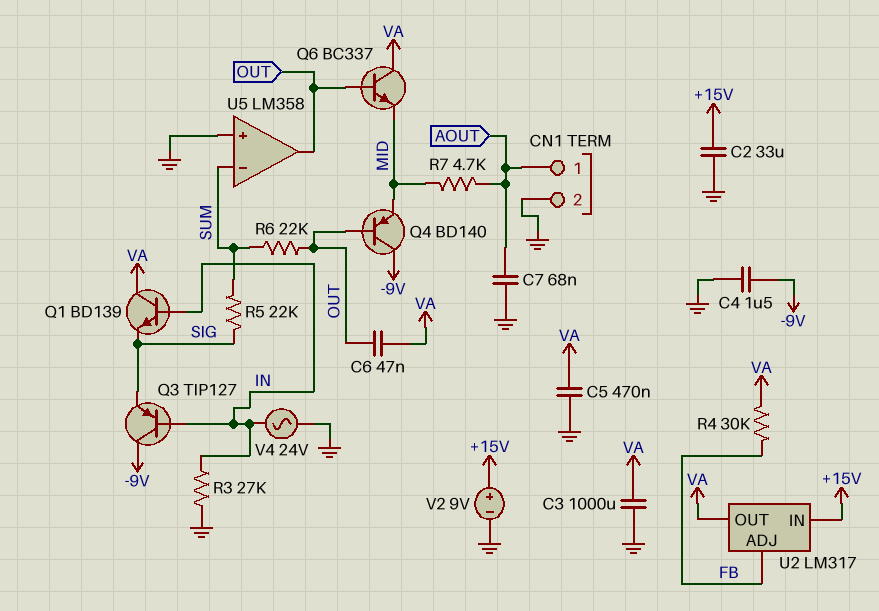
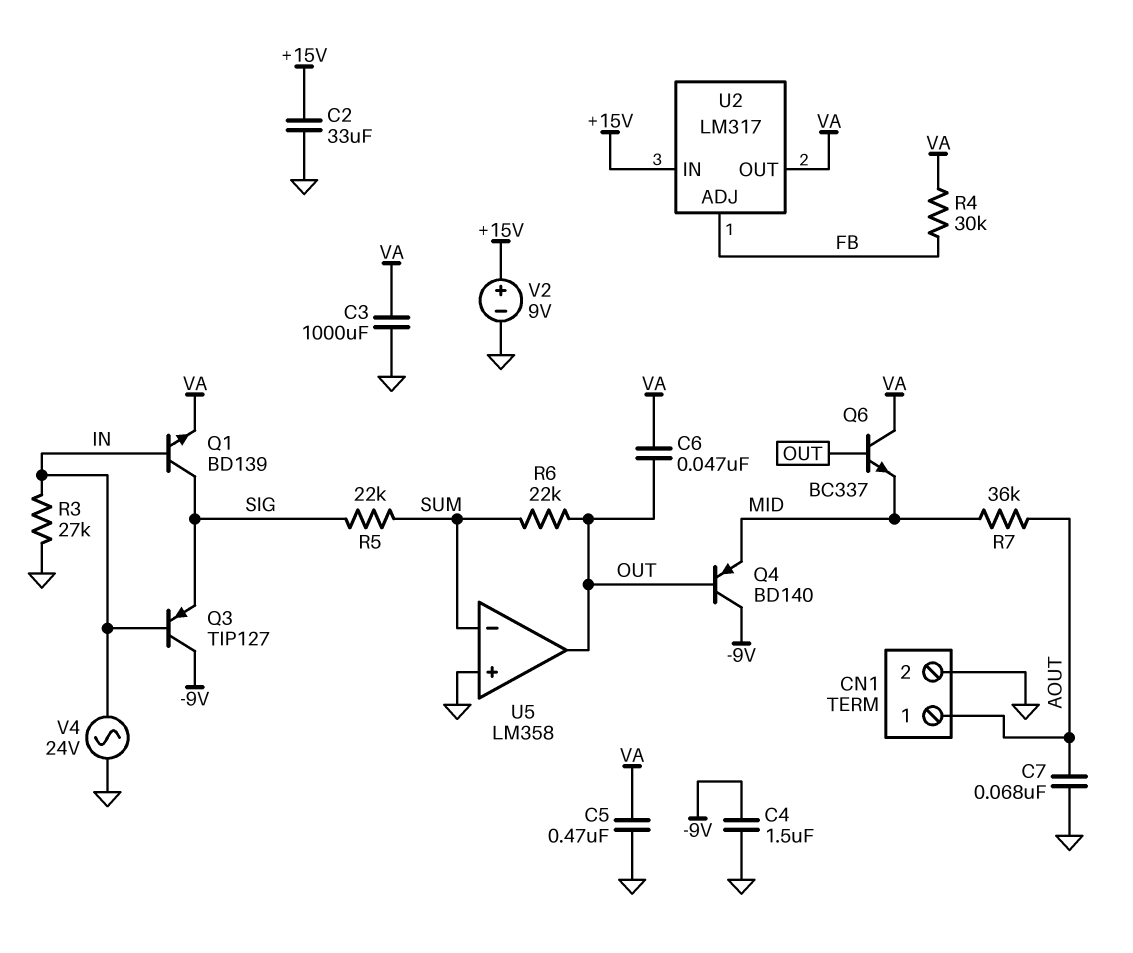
Q1: NPN BD139 (B IN, C VA, E SIG) -> NPN BD139 (B IN, C SIG, E VA)
R7: 4.7k (AOUT, MID) -> 36k (AOUT, MID)

